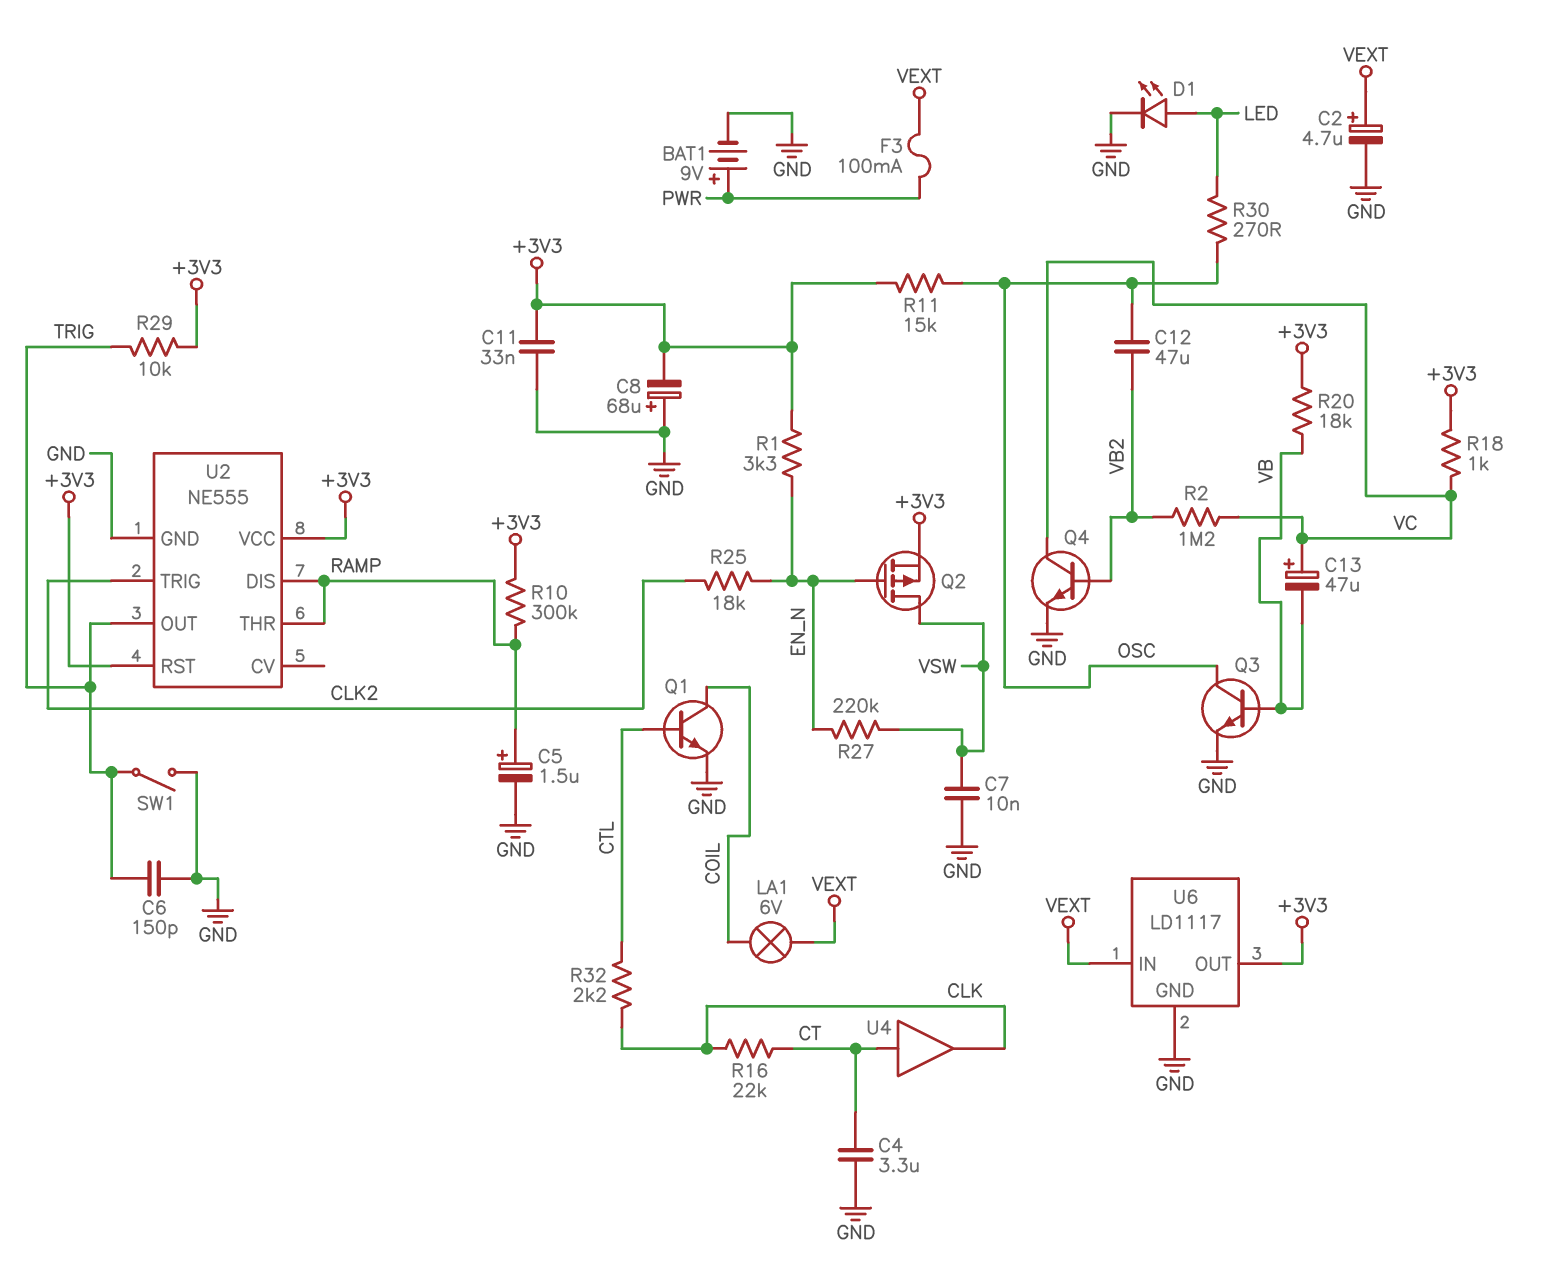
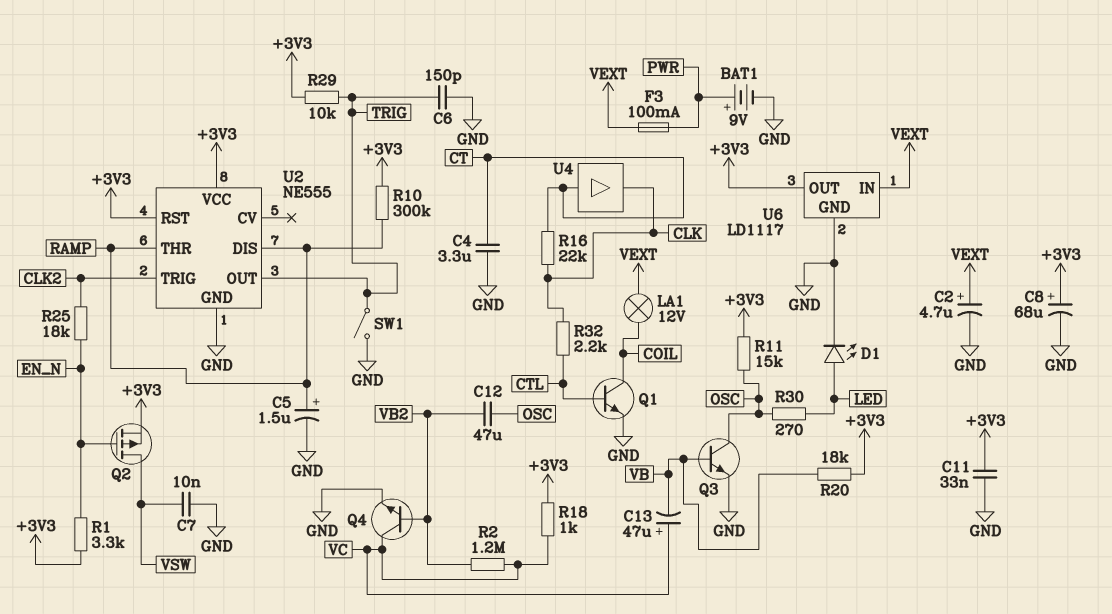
C8: 68uF (plus GND, minus +3V3) -> 68uF (plus +3V3, minus GND)
LA1: lamp 6V (COIL, VEXT) -> lamp 12V (COIL, VEXT)
R27: 220k (EN_N, VSW) -> none

